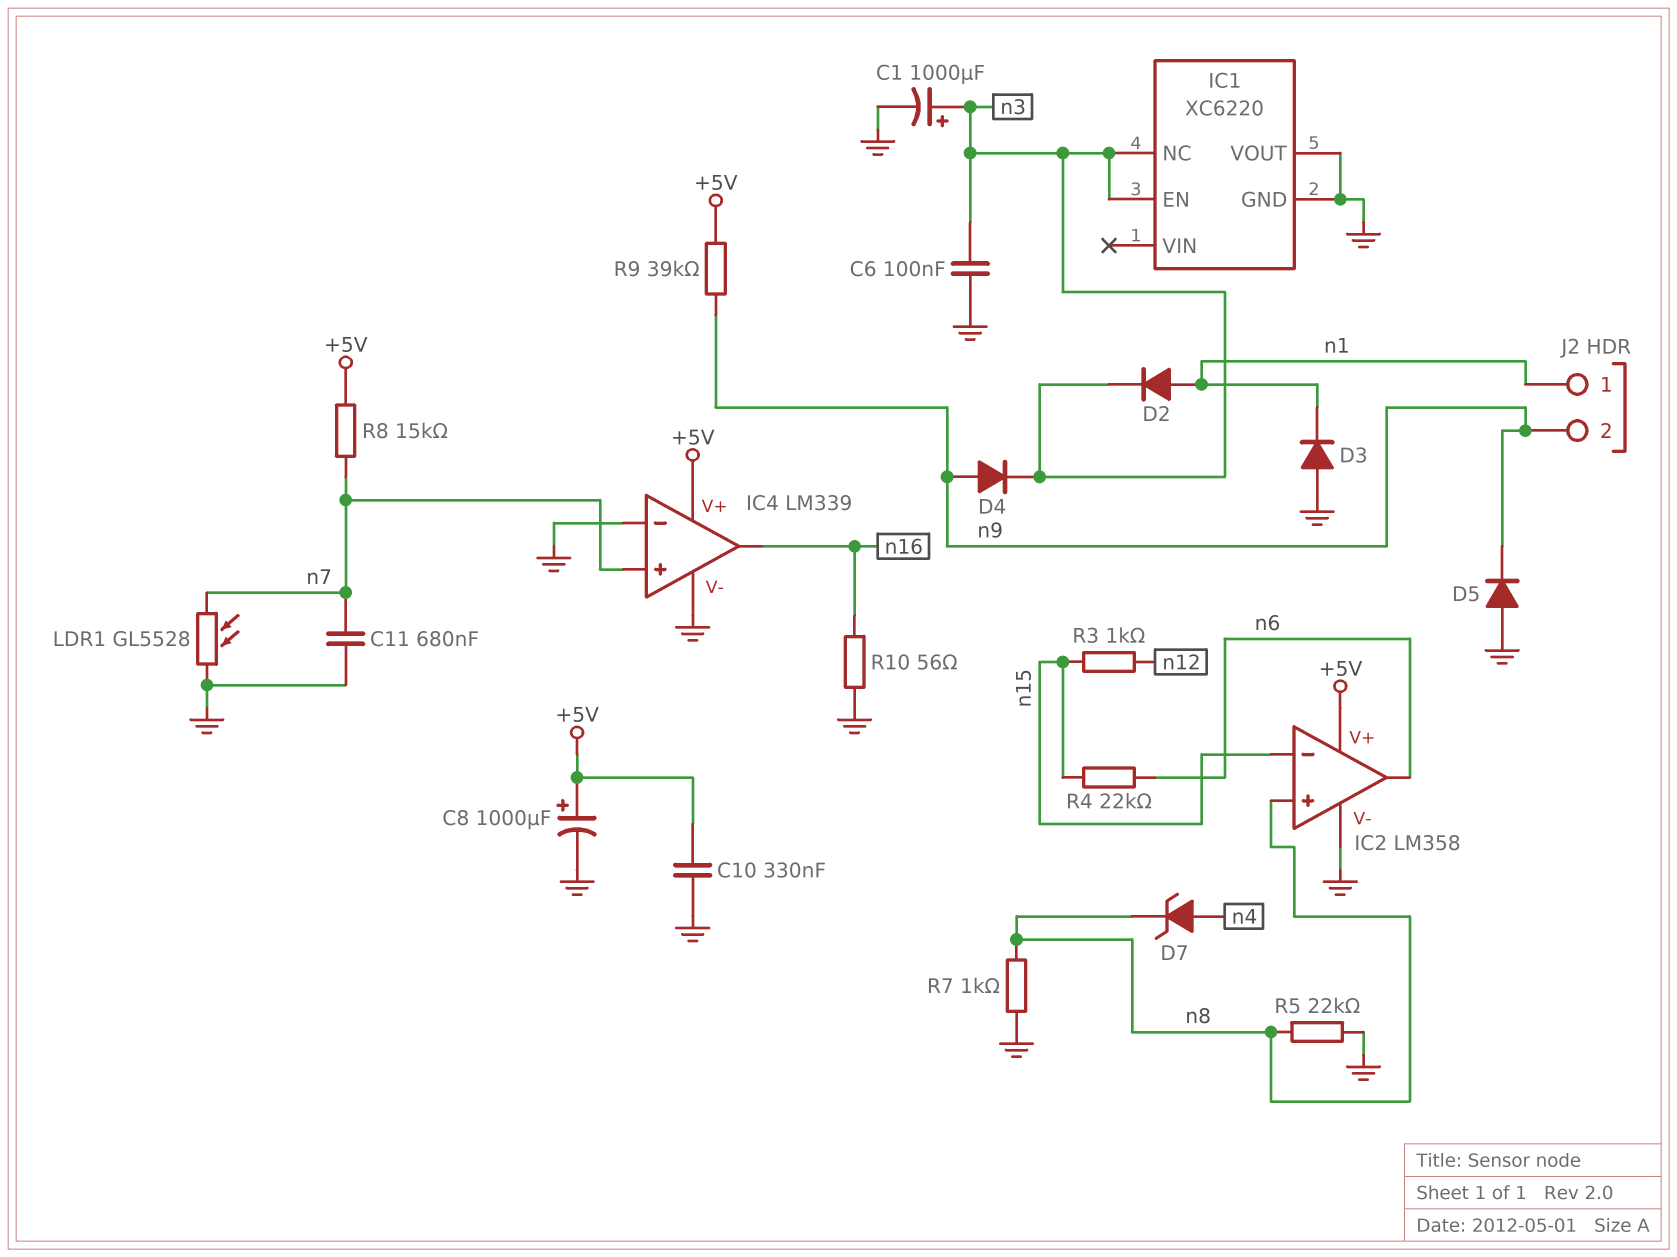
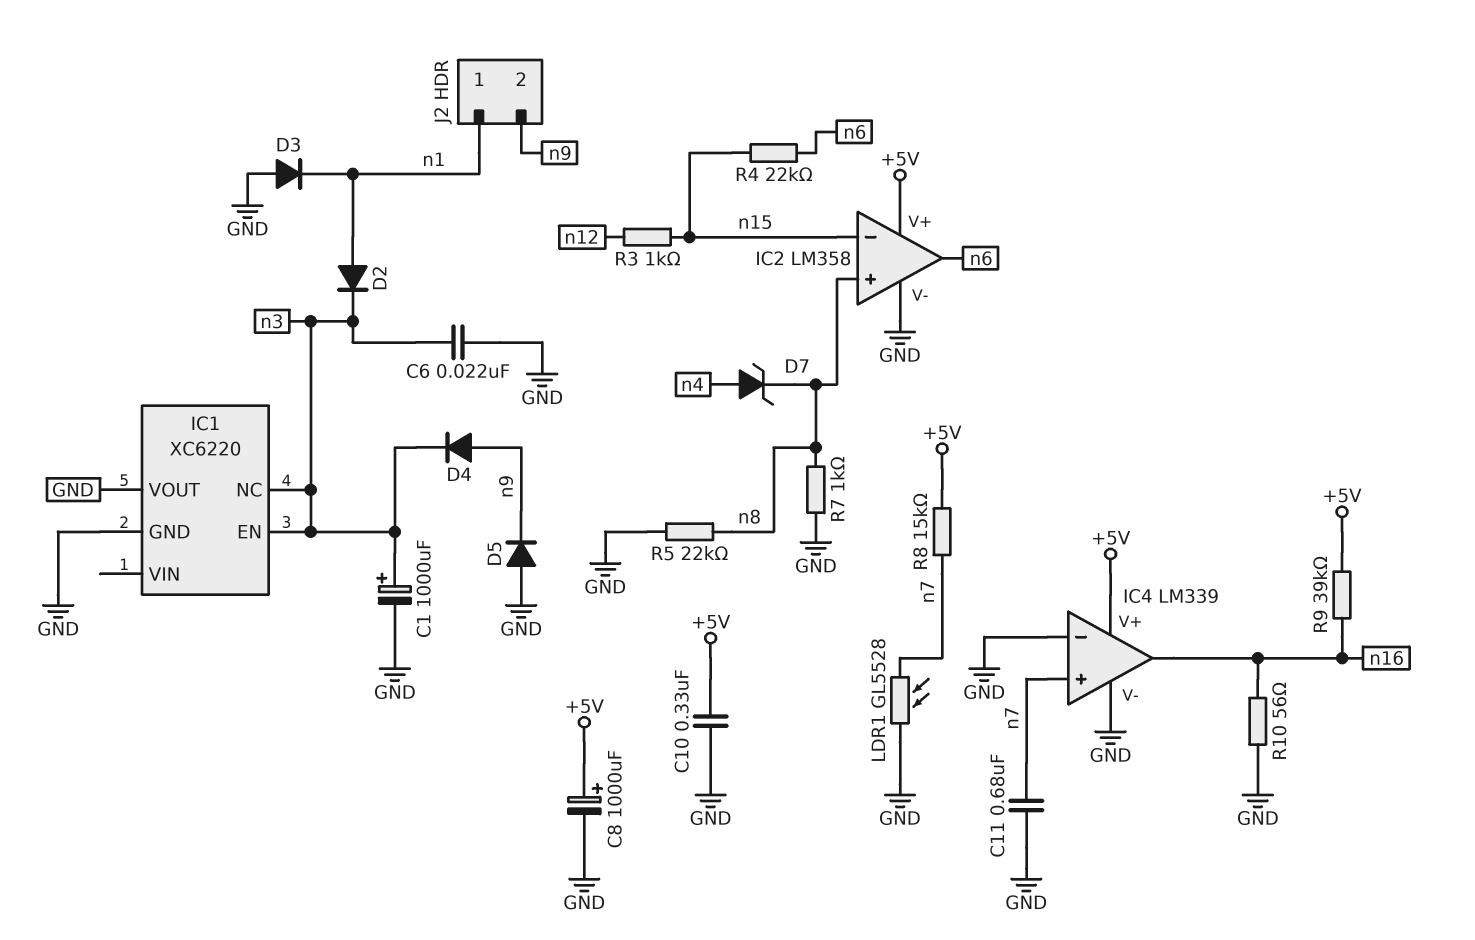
C6: 100nF (GND, n3) -> 22nF (GND, n3)
R9: 39k (+5V, n9) -> 39k (+5V, n16)

